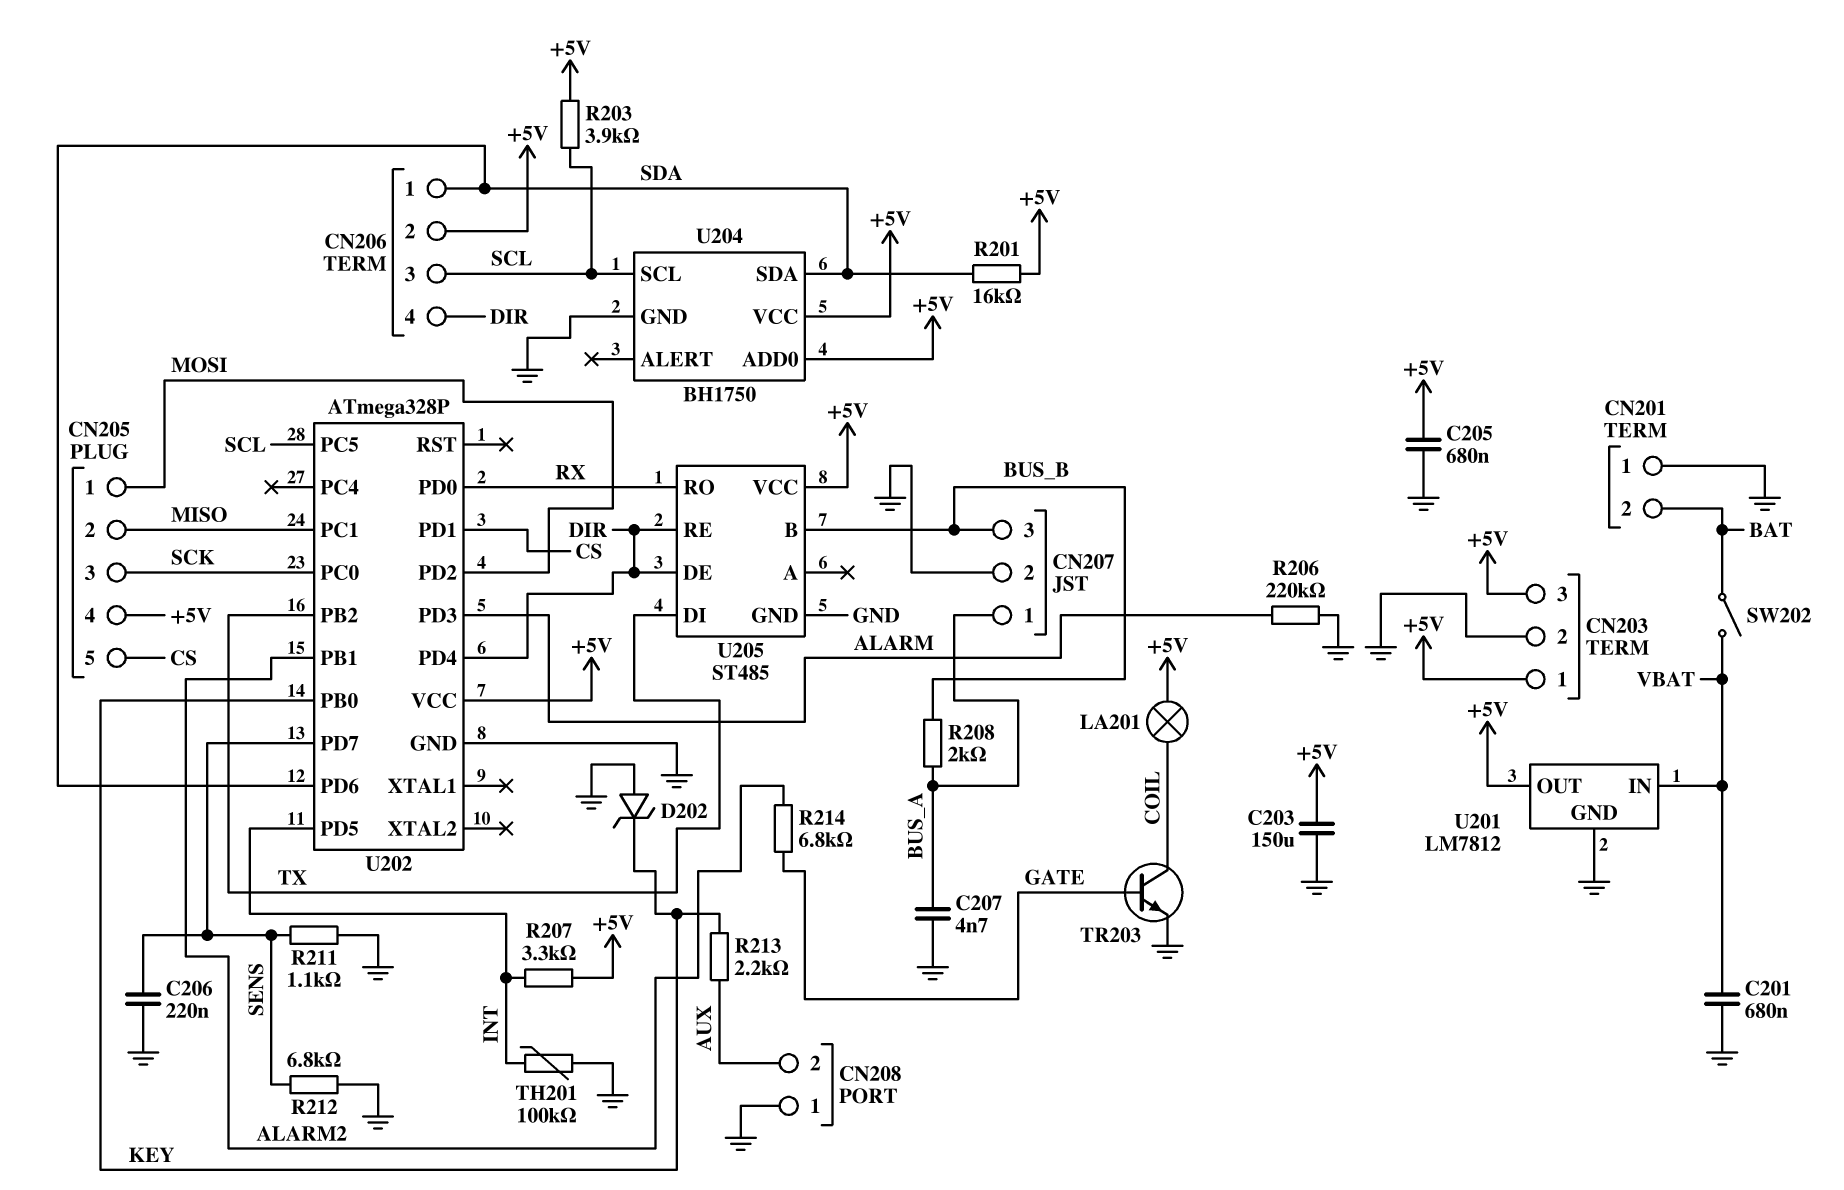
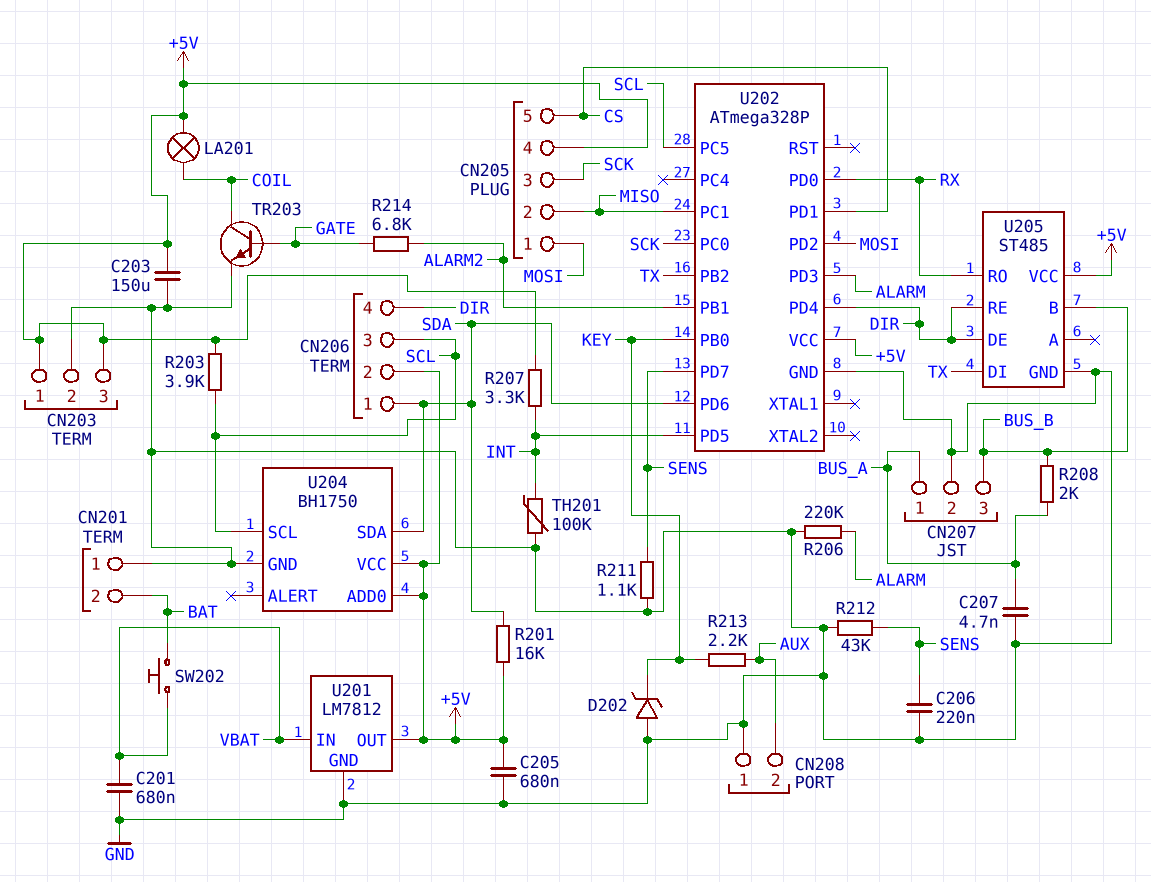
R212: 6.8k (GND, SENS) -> 43k (GND, SENS)
SW202: switch (BAT, VBAT) -> button (BAT, VBAT)

